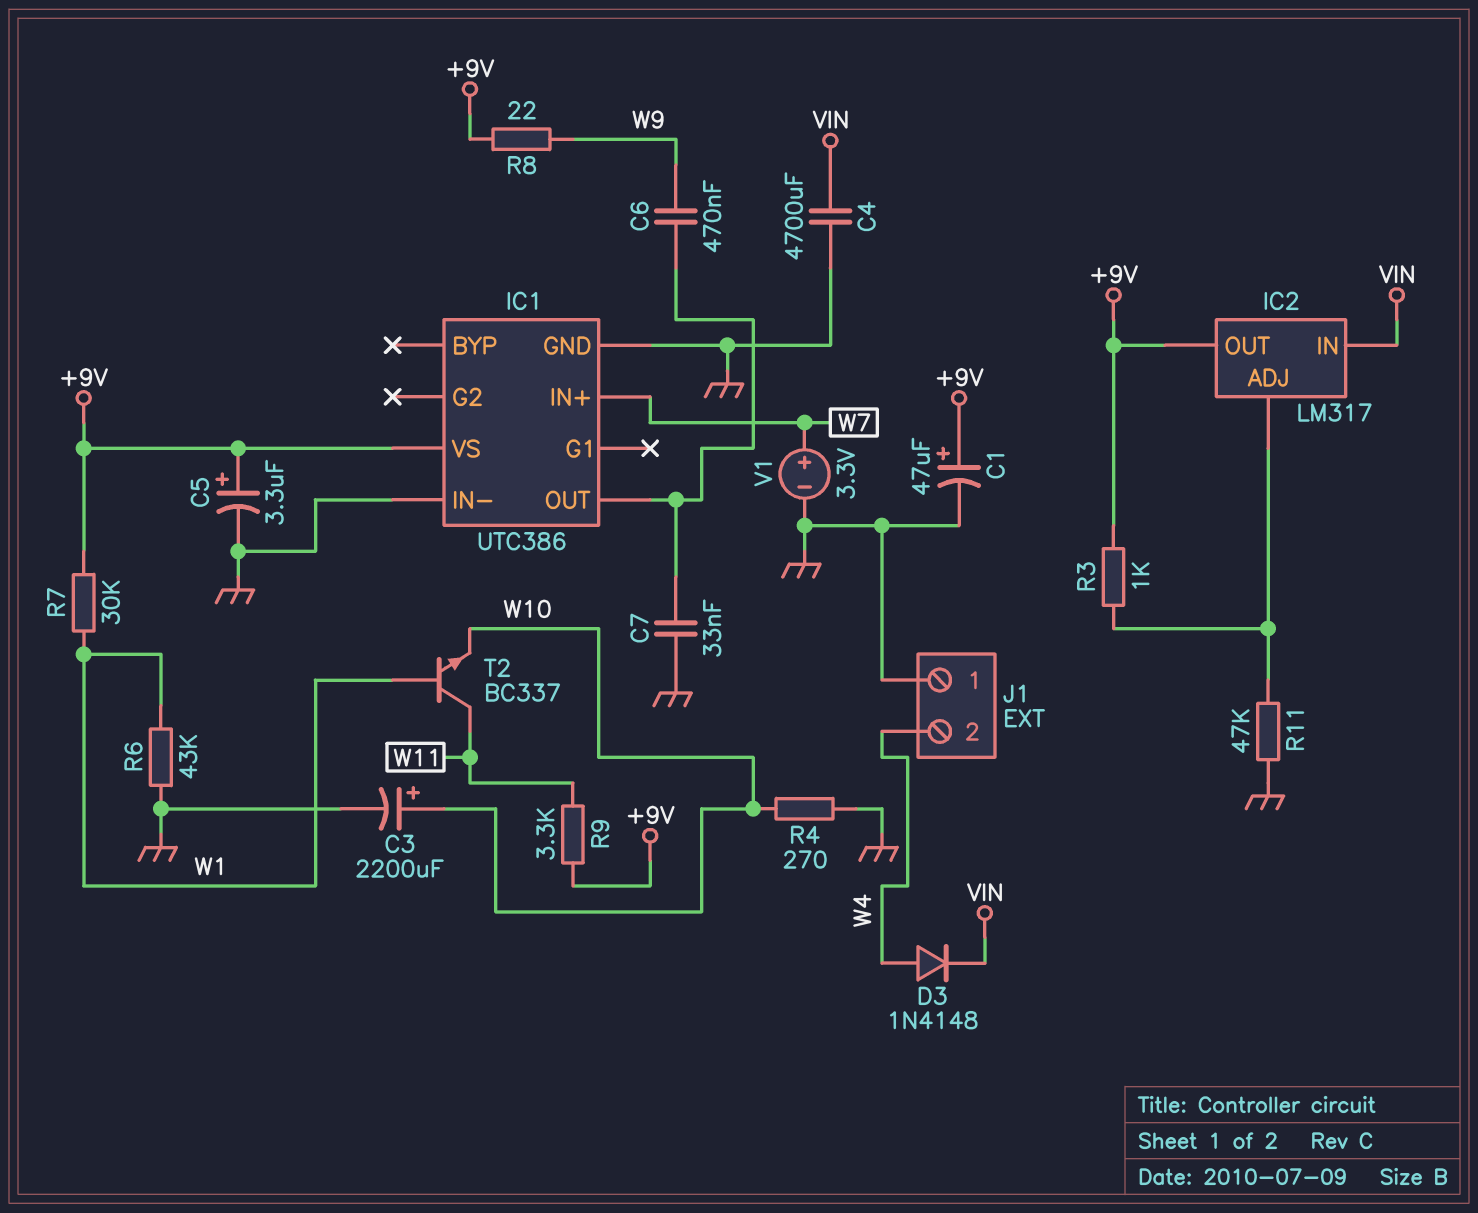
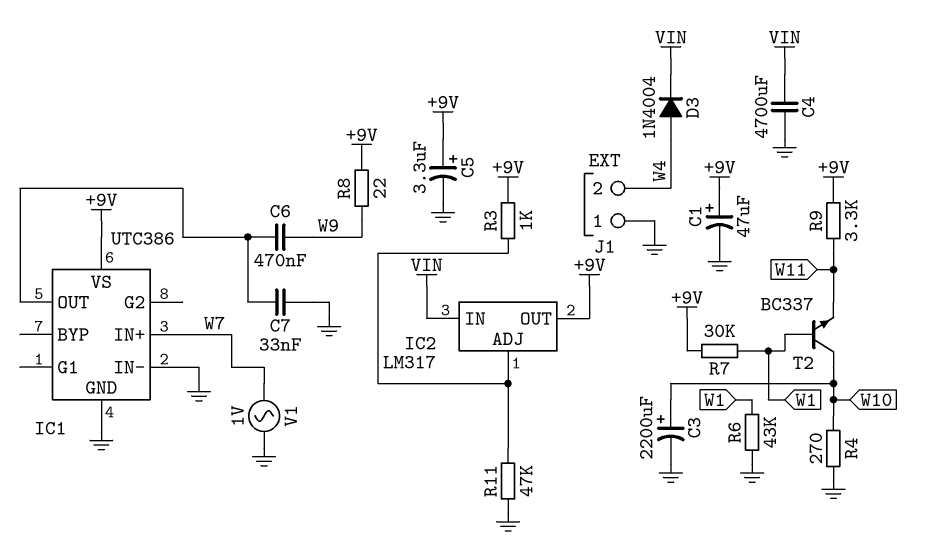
D3: diode 1N4148 (A W4, K VIN) -> diode 1N4004 (A W4, K VIN)
T2: NPN BC337 (B W1, C W11, E W10) -> NPN BC337 (B W1, C W10, E W11)
V1: 3.3V (plus W7, minus GND) -> AC 1V (GND, W7)

